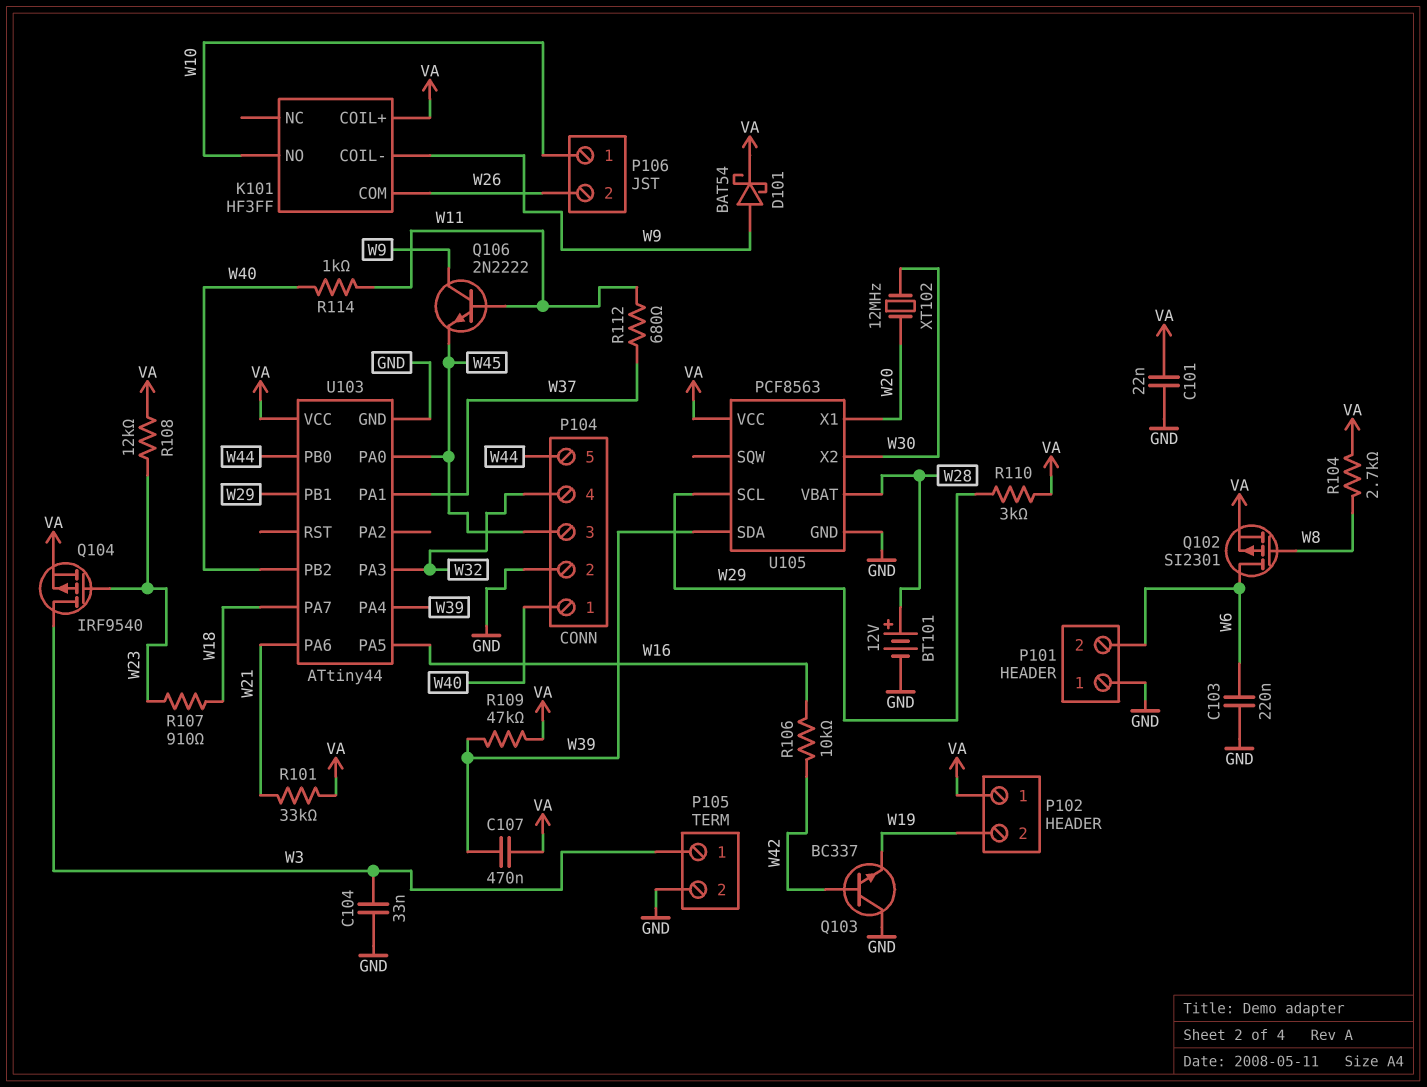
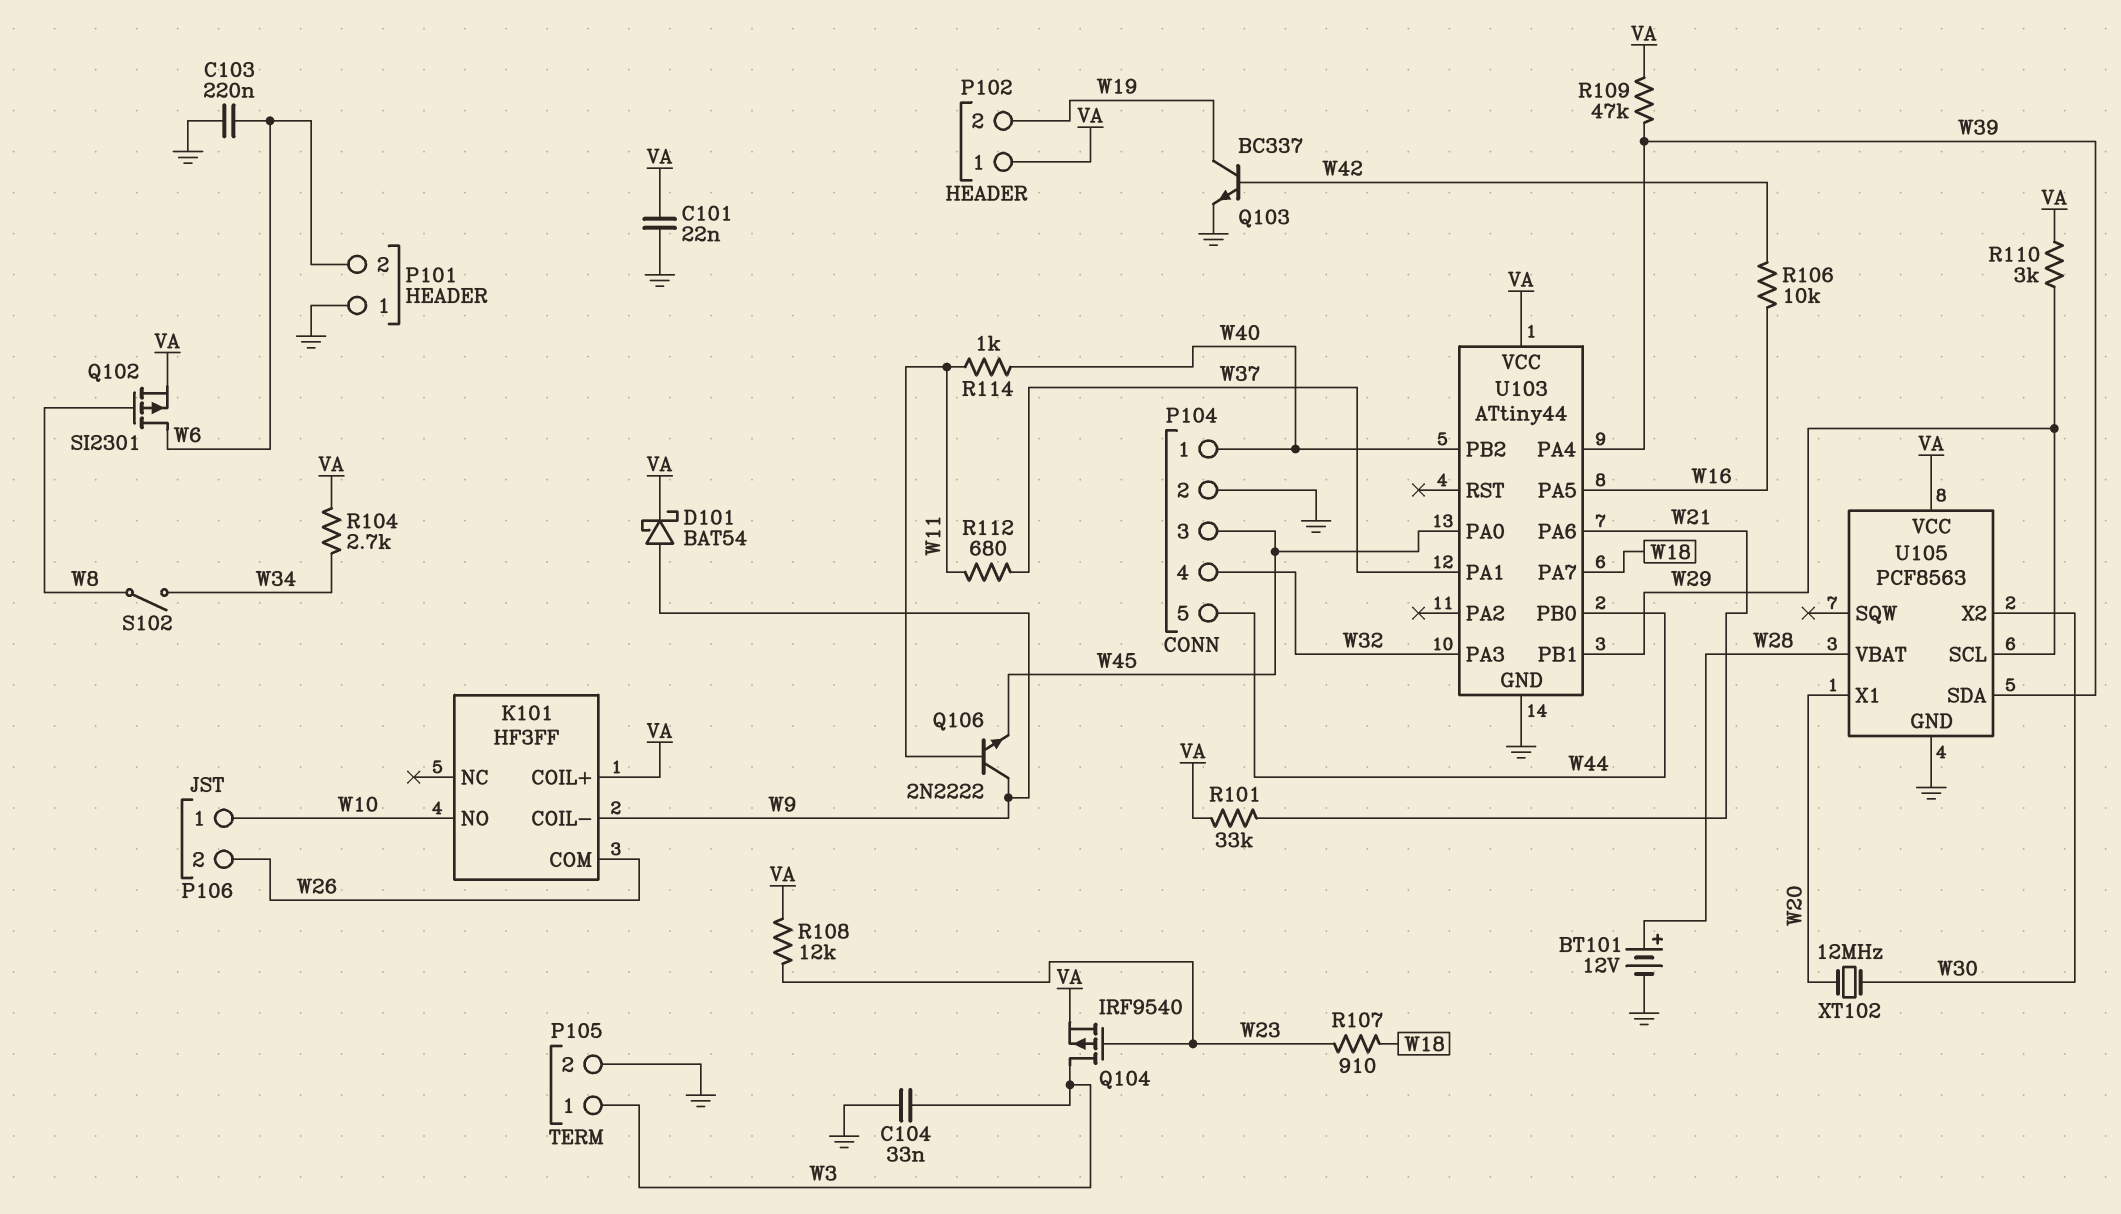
C107: 470nF (VA, W39) -> none
Q103: NPN BC337 (B W42, C GND, E W19) -> NPN BC337 (B W42, C W19, E GND)
R104: 2.7k (VA, W8) -> 2.7k (VA, W34)
S102: none -> switch (W8, W34)

